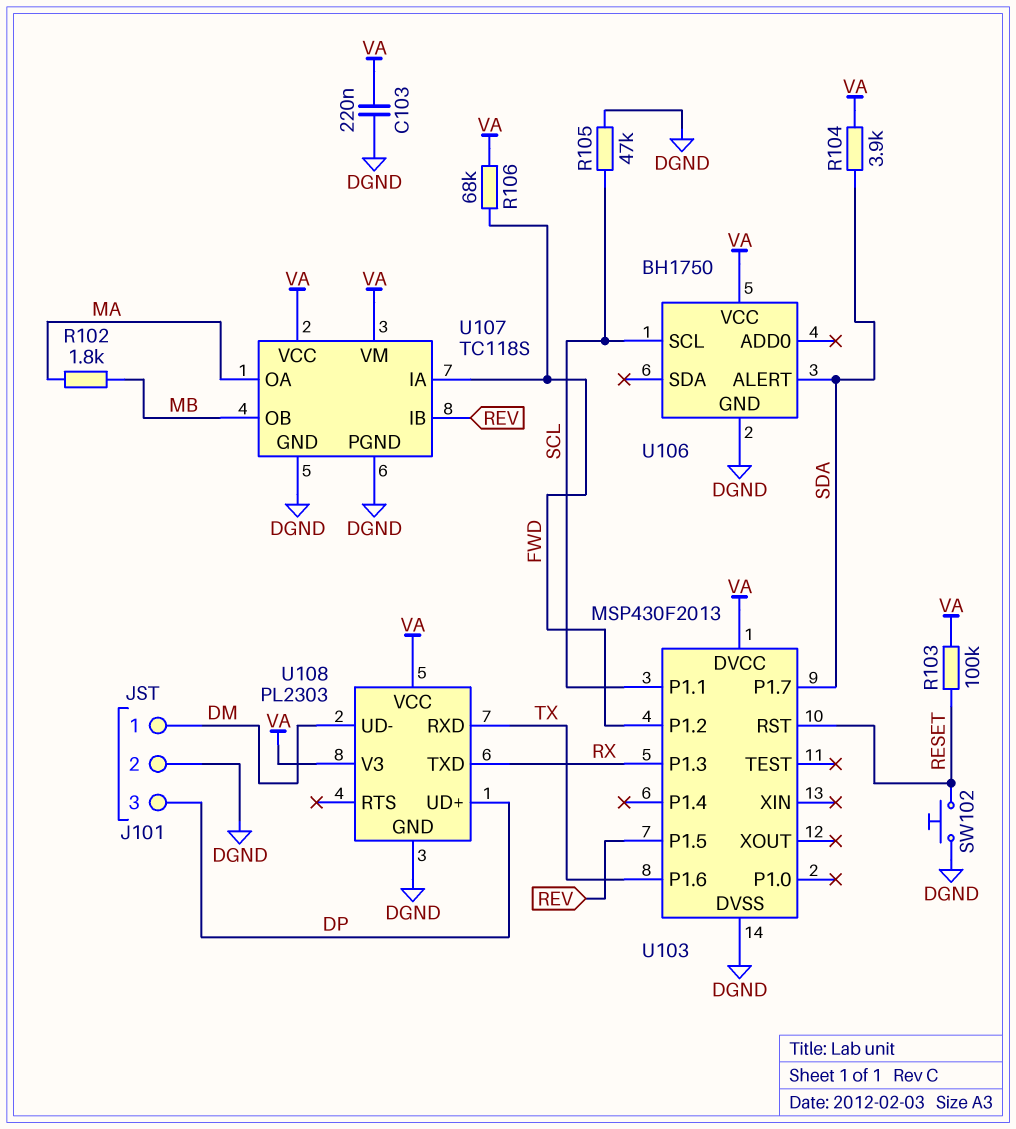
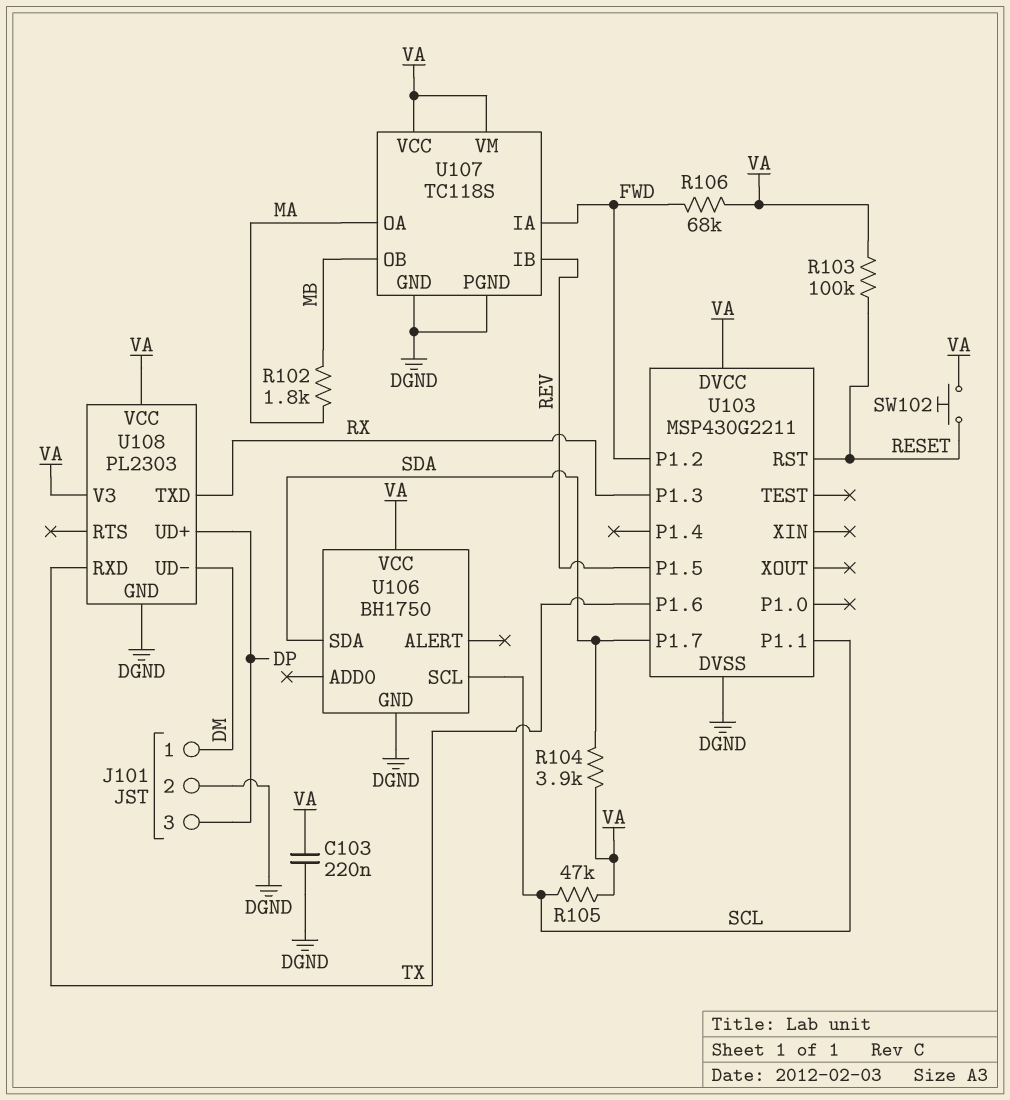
R105: 47k (DGND, SCL) -> 47k (SCL, VA)
SW102: button (DGND, RESET) -> button (RESET, VA)
U103: MSP430F2013 -> MSP430G2211
U106 pin ALERT: SDA -> none
U106 pin SDA: none -> SDA

